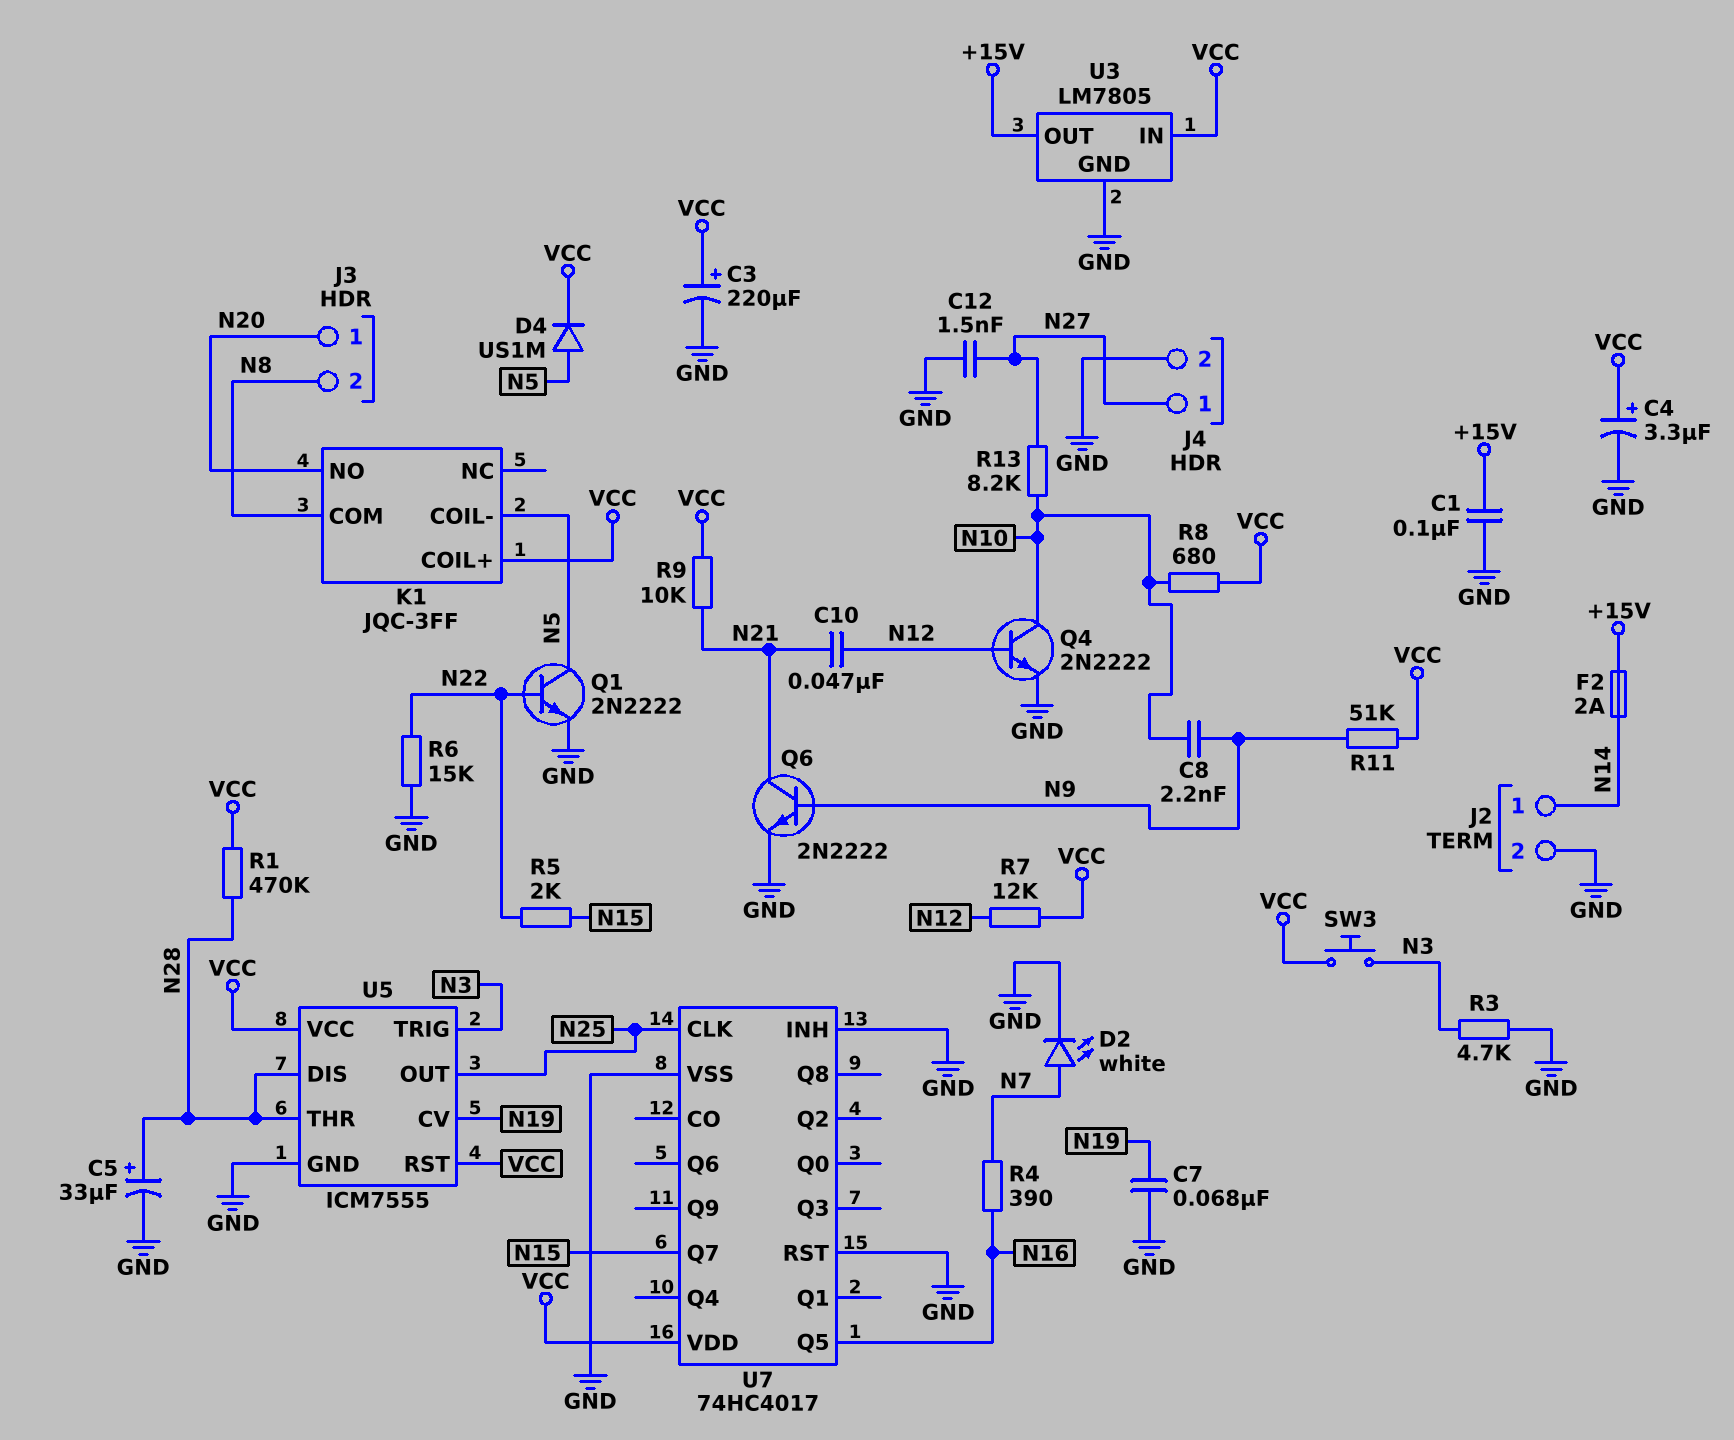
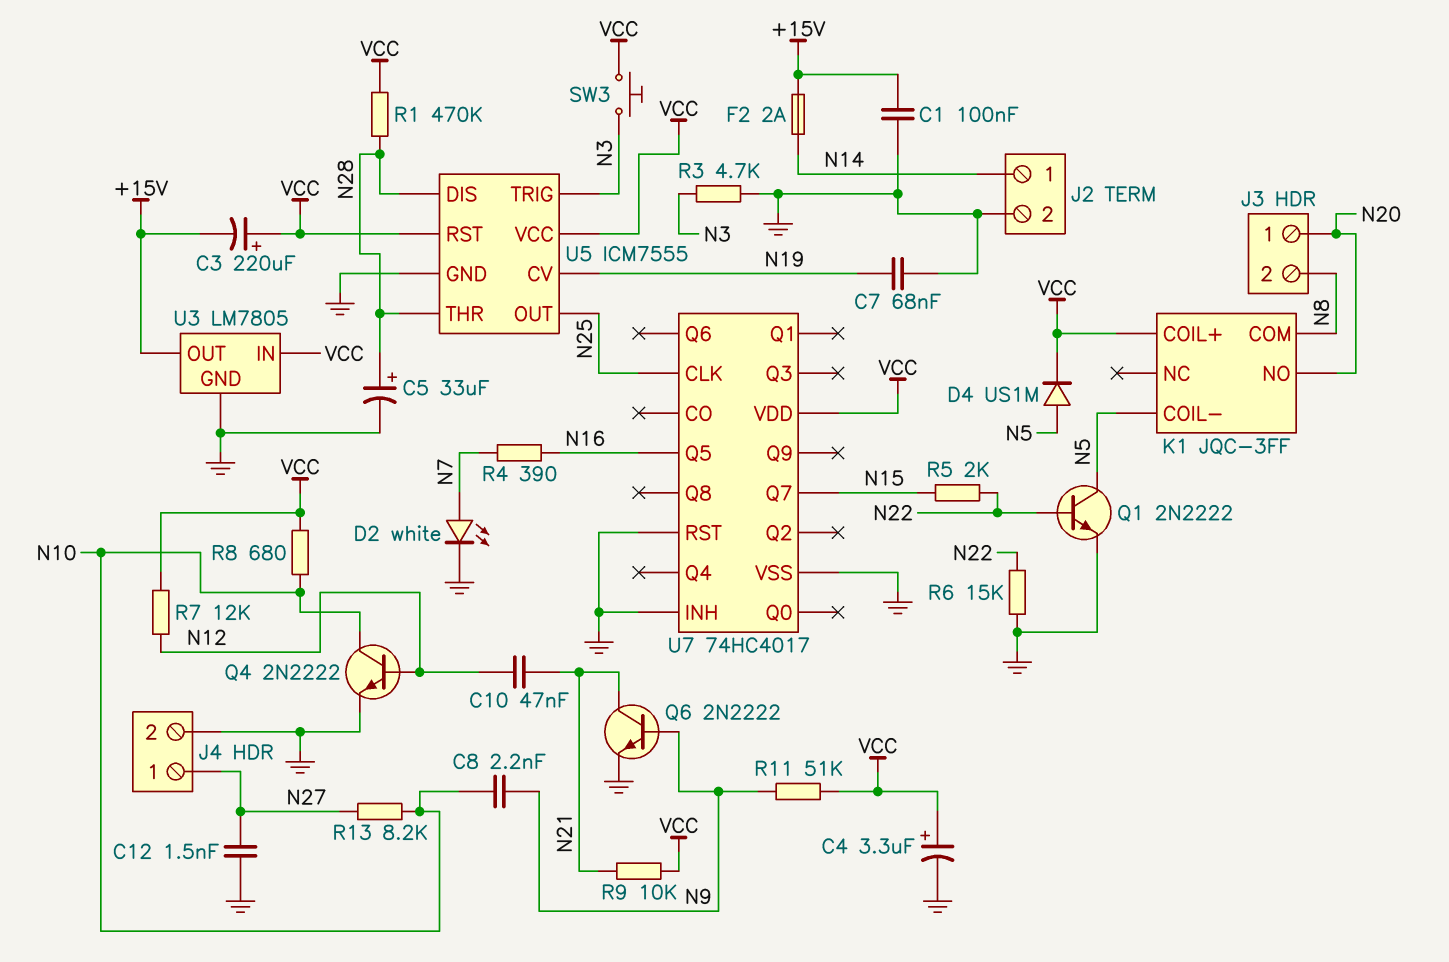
C3: 220uF (plus VCC, minus GND) -> 220uF (plus VCC, minus +15V)

